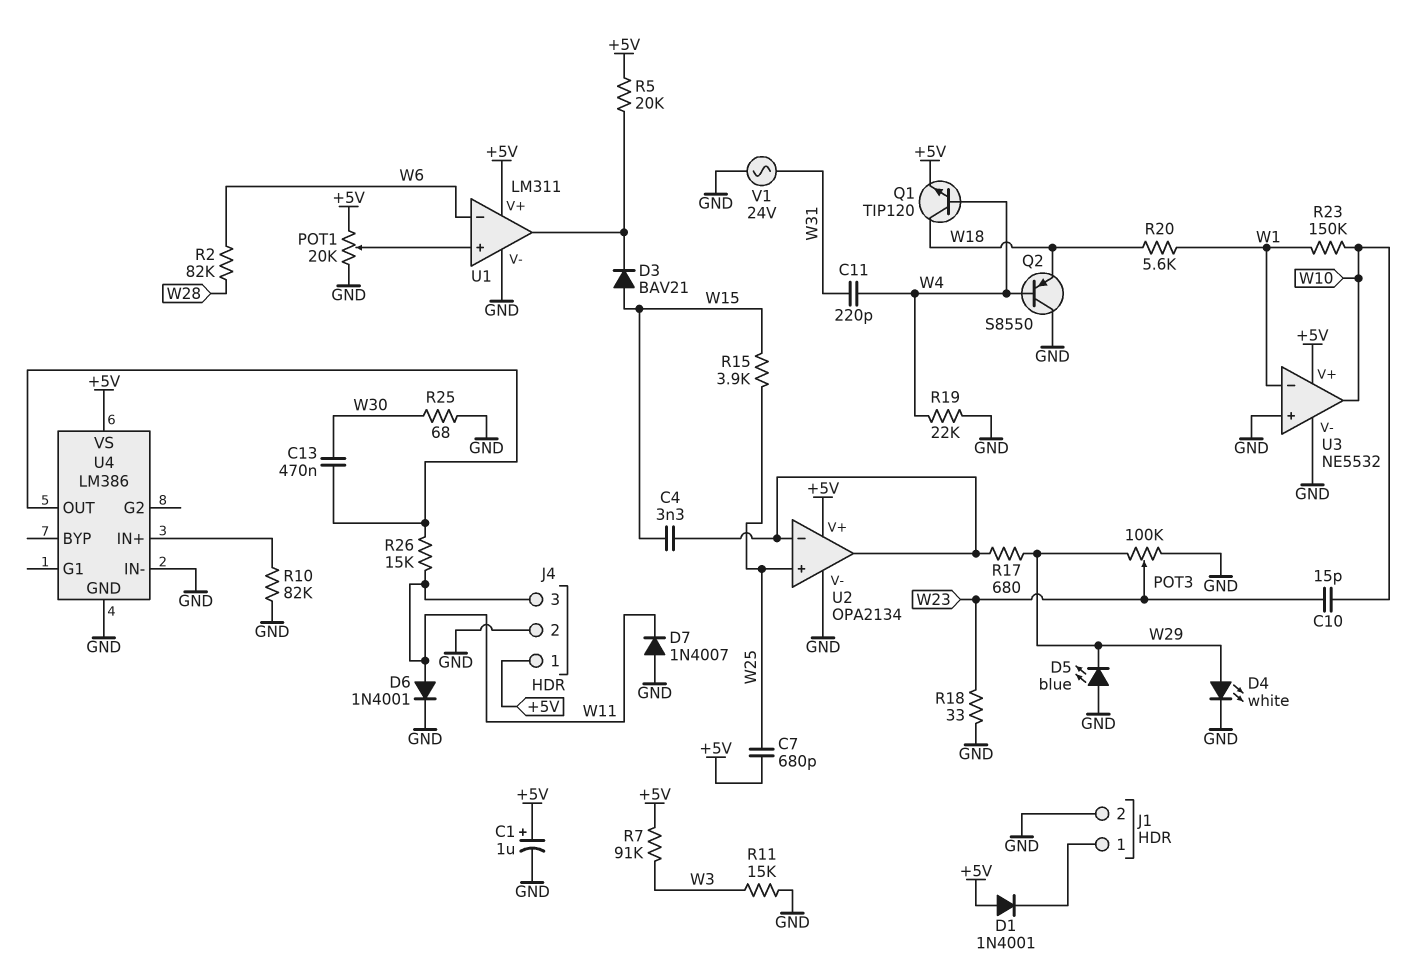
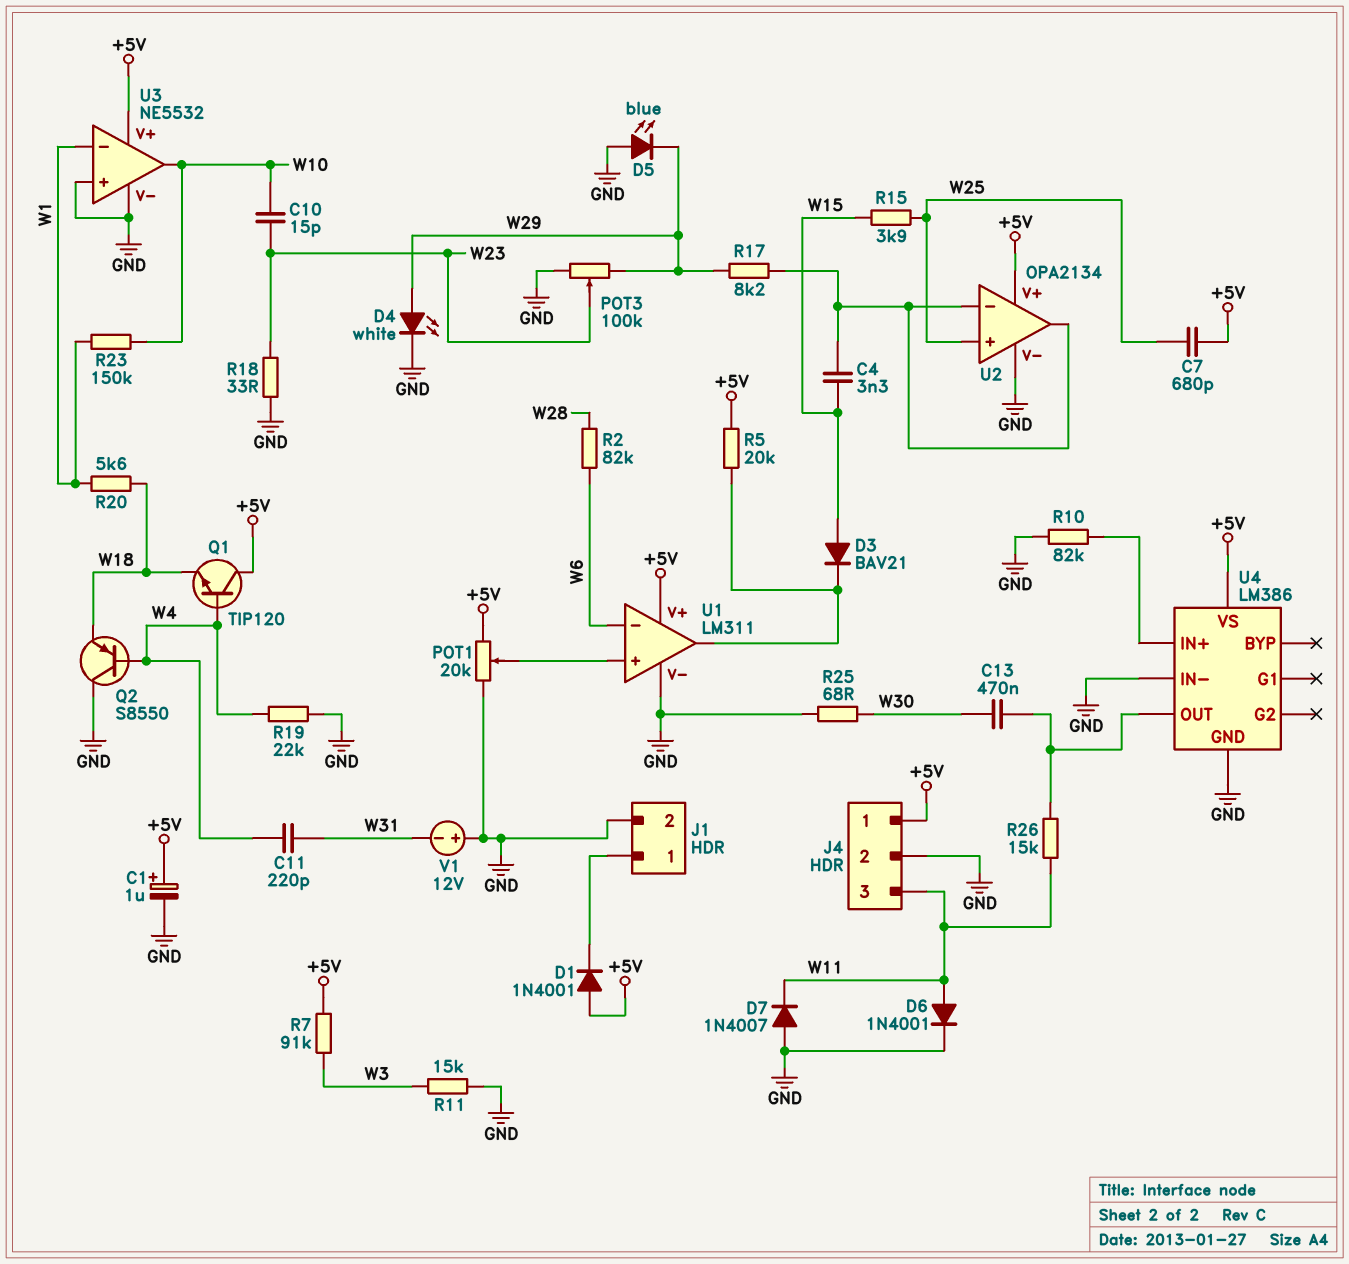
Q1: NPN TIP120 (B W4, C W18, E +5V) -> NPN TIP120 (B W4, C +5V, E W18)
R17: 680 (U2/in-, W29) -> 8.2k (U2/in-, W29)
V1: AC 24V (GND, W31) -> 12V (plus GND, minus W31)

